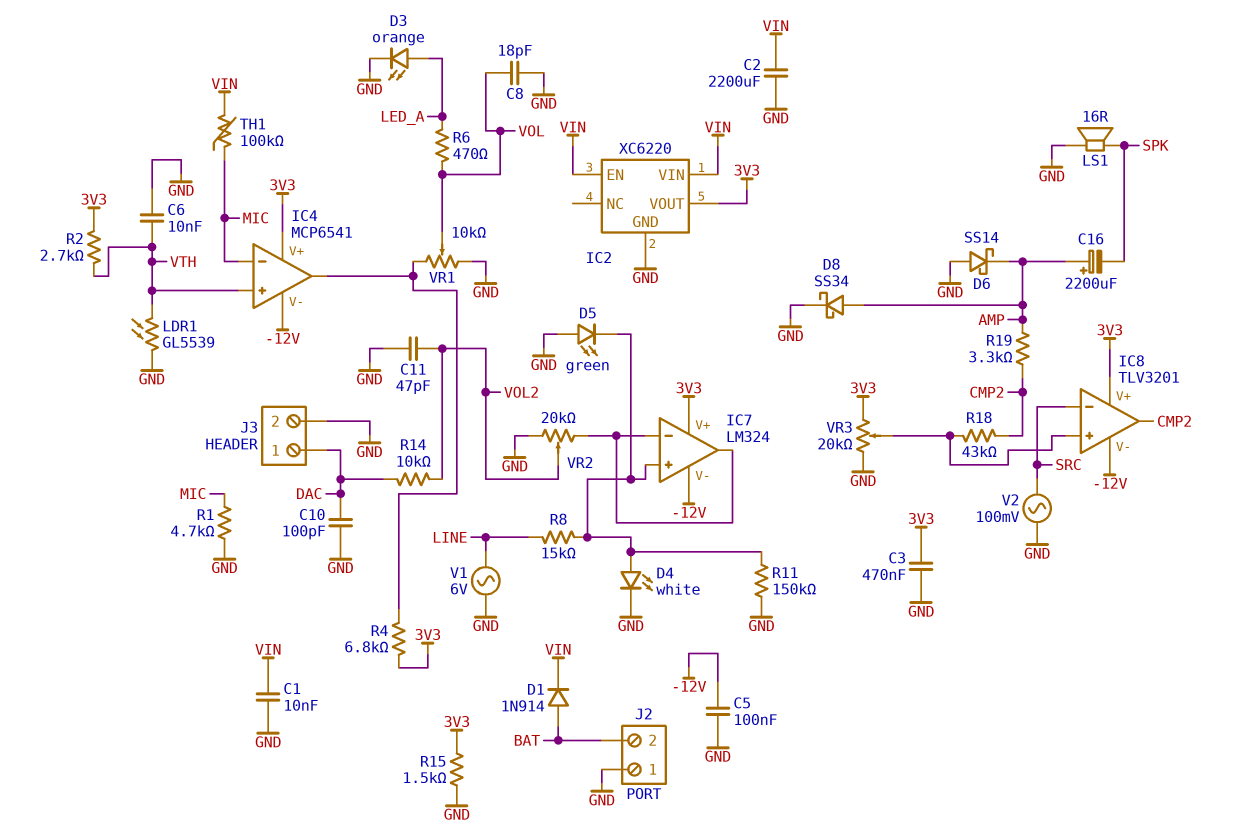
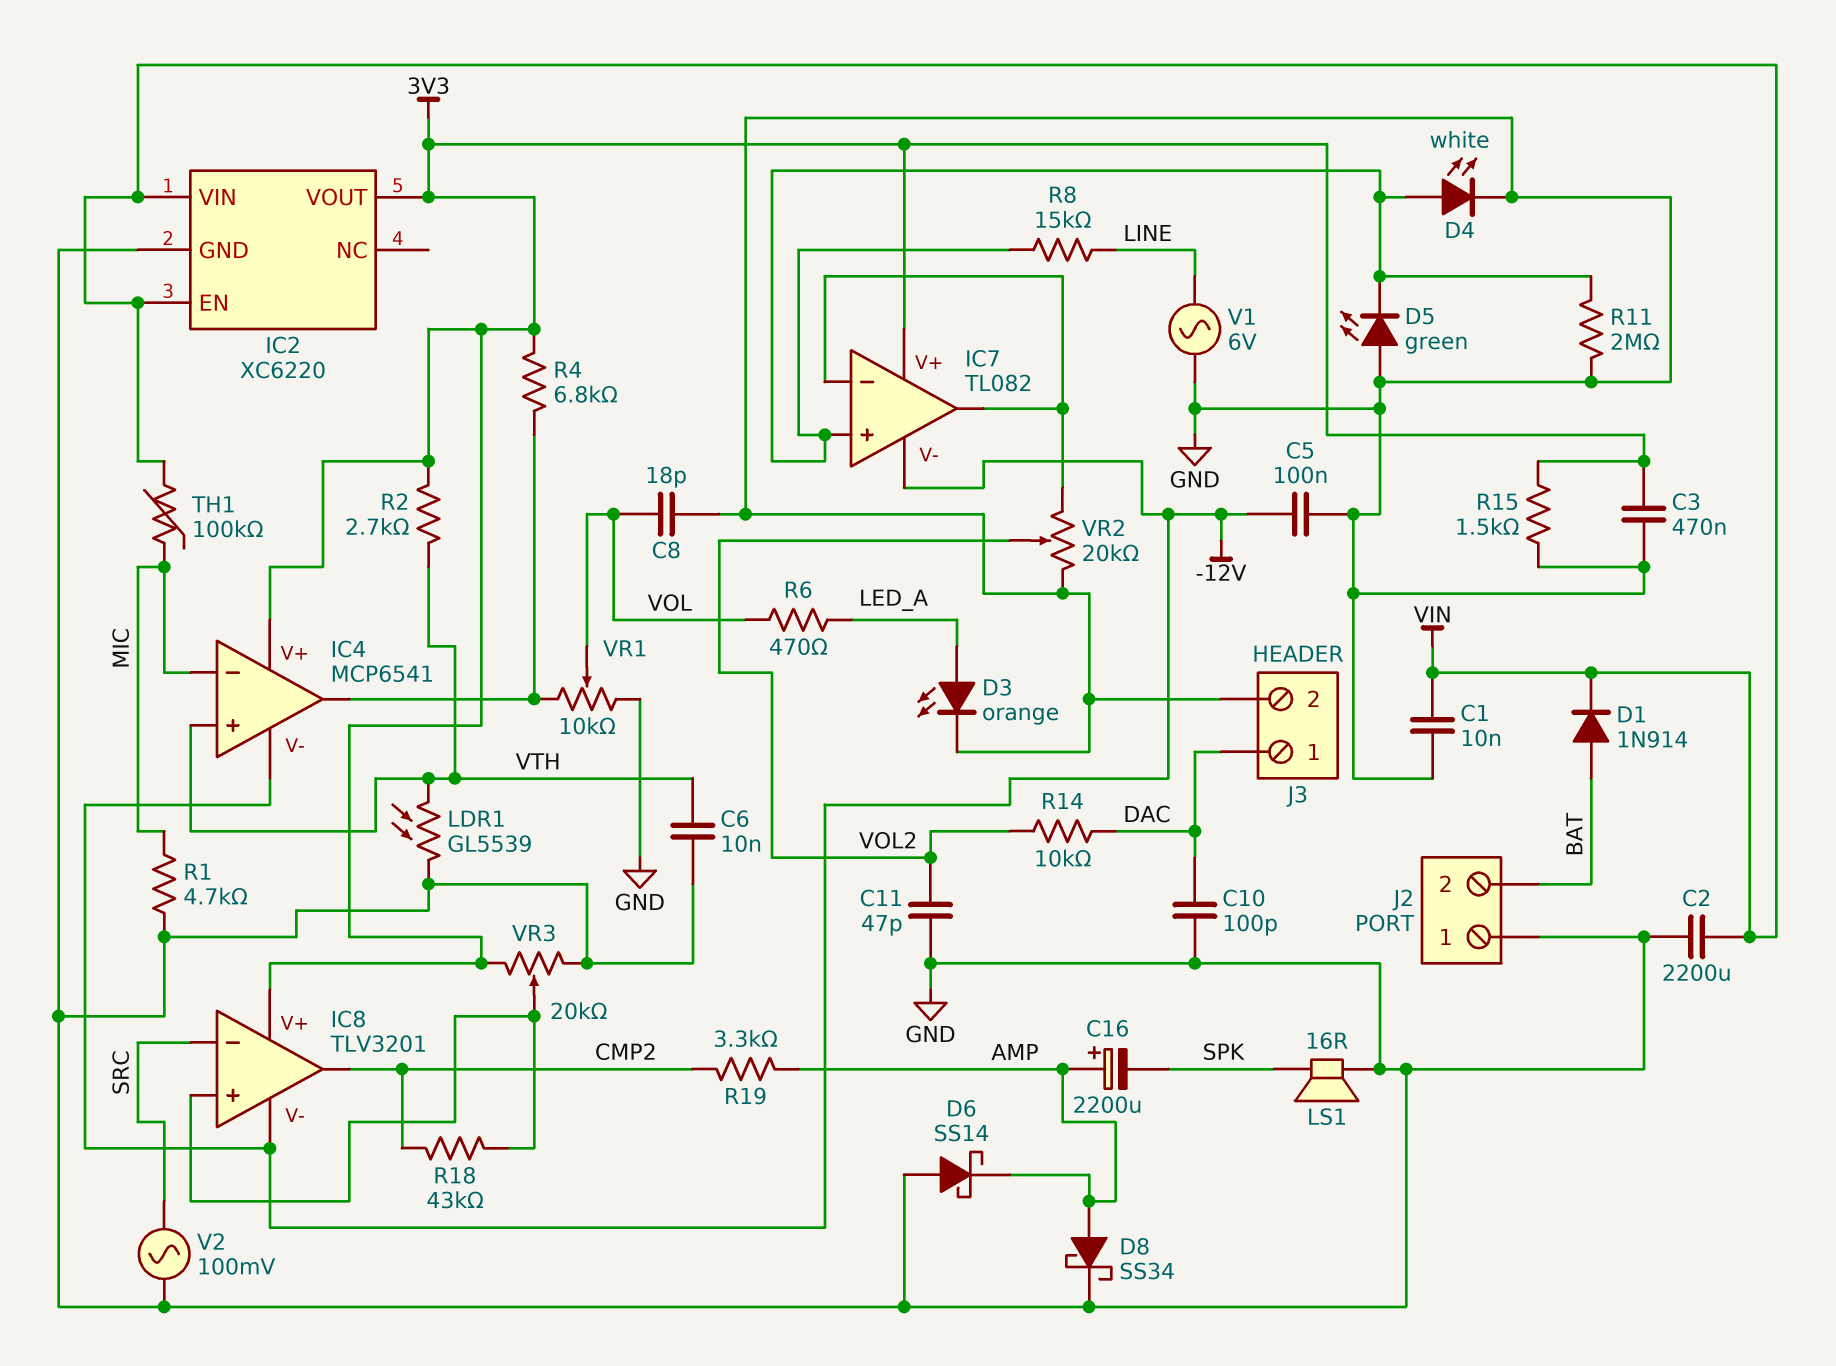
IC7: LM324 -> TL082
R11: 150k (GND, IC7/in+) -> 2M (GND, IC7/in+)

